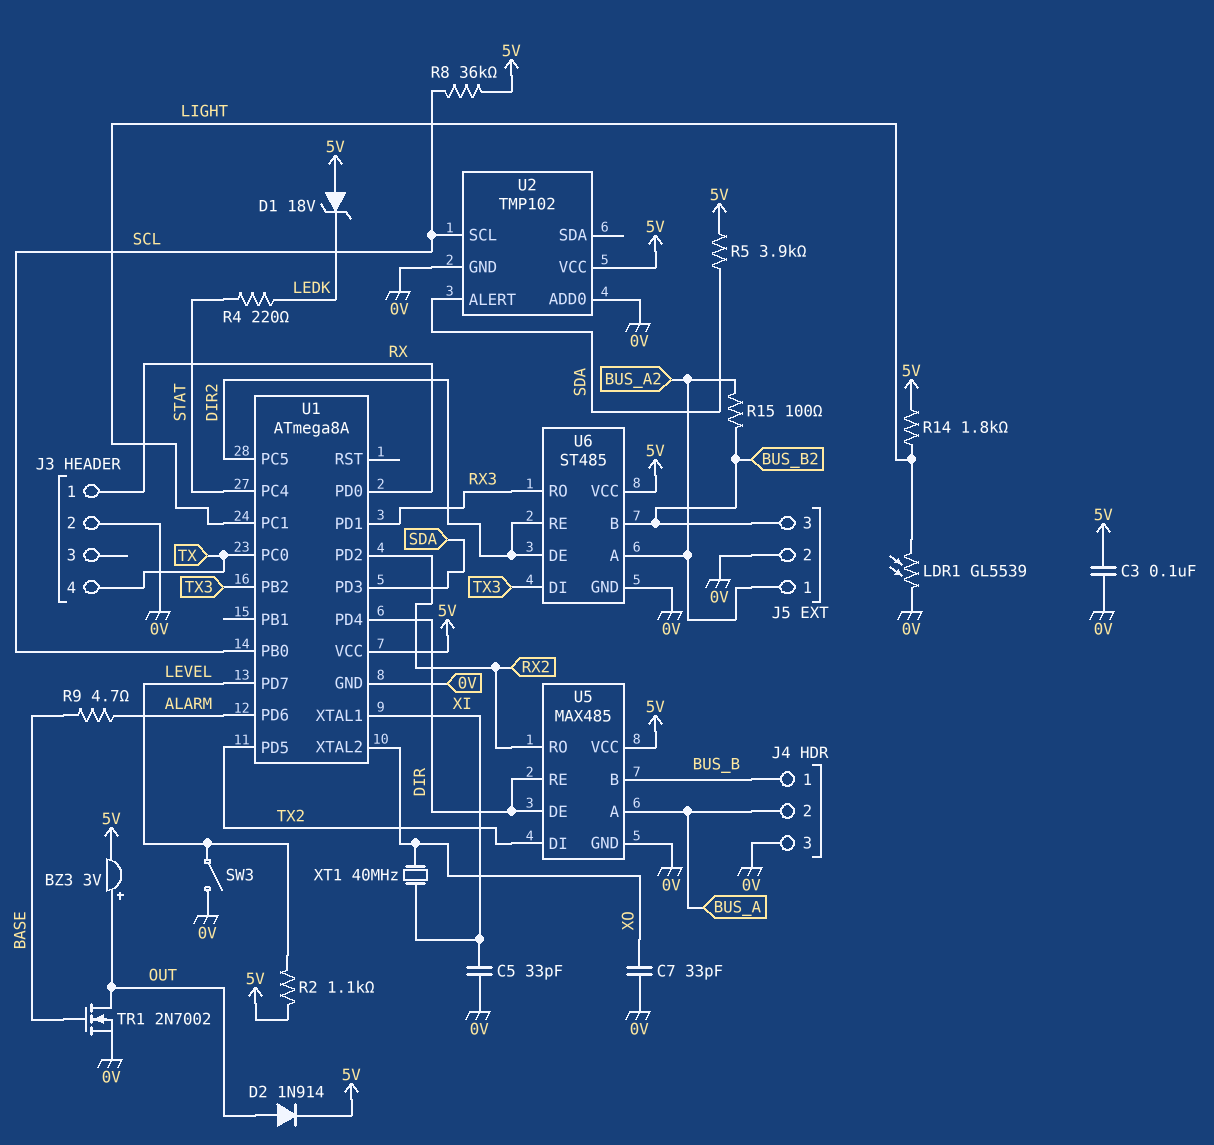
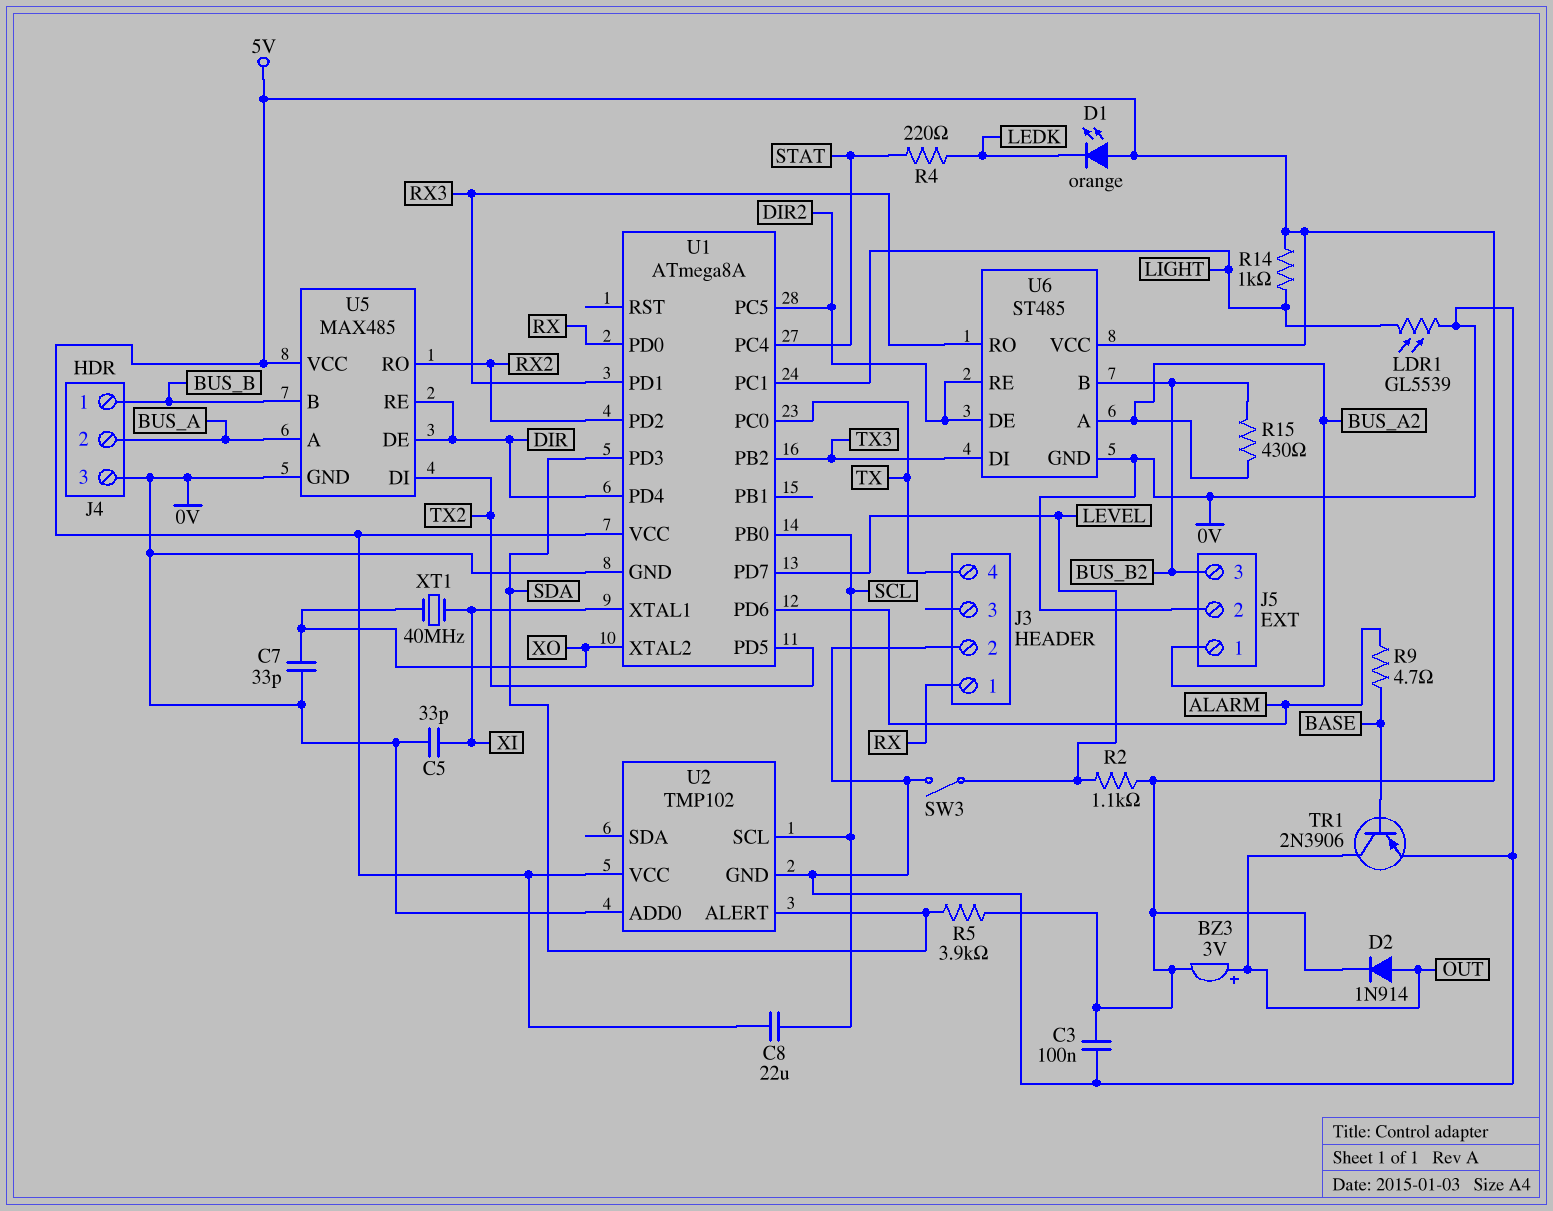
C8: none -> 22uF (5V, SCL)
D1: zener 18V (A 5V, K LEDK) -> LED orange (A 5V, K LEDK)
R8: 36k (5V, SCL) -> none
R14: 1.8k (5V, LIGHT) -> 1k (5V, LIGHT)
R15: 100 (BUS_A2, BUS_B2) -> 430 (BUS_A2, BUS_B2)
TR1: NMOS 2N7002 (G BASE, D OUT, S 0V) -> PNP 2N3906 (B BASE, C OUT, E 0V)

